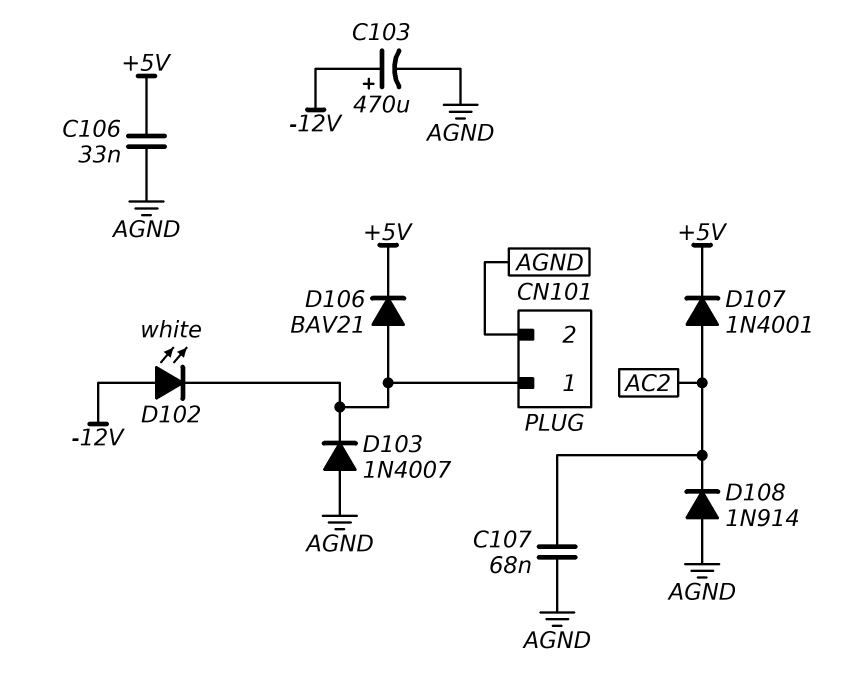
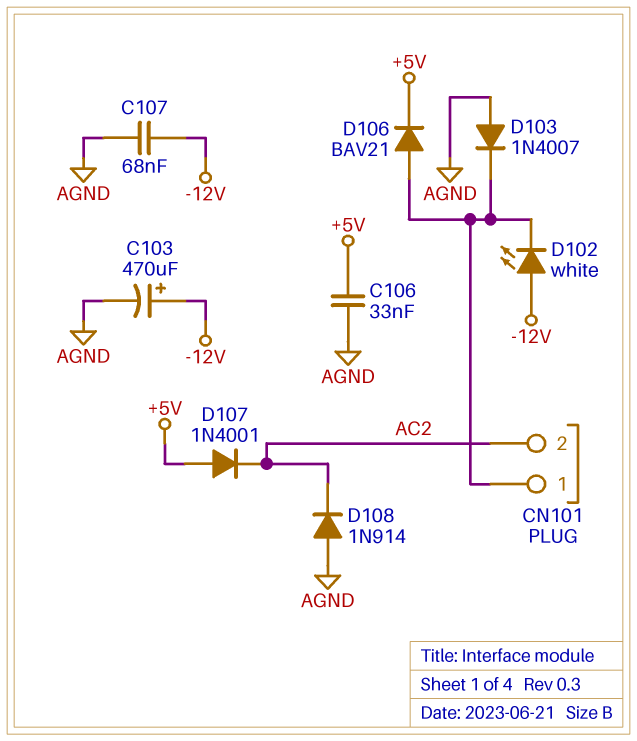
C107: 68nF (AC2, AGND) -> 68nF (-12V, AGND)
CN101 pin 2: AGND -> AC2
D107: diode 1N4001 (A AC2, K +5V) -> diode 1N4001 (A +5V, K AC2)

